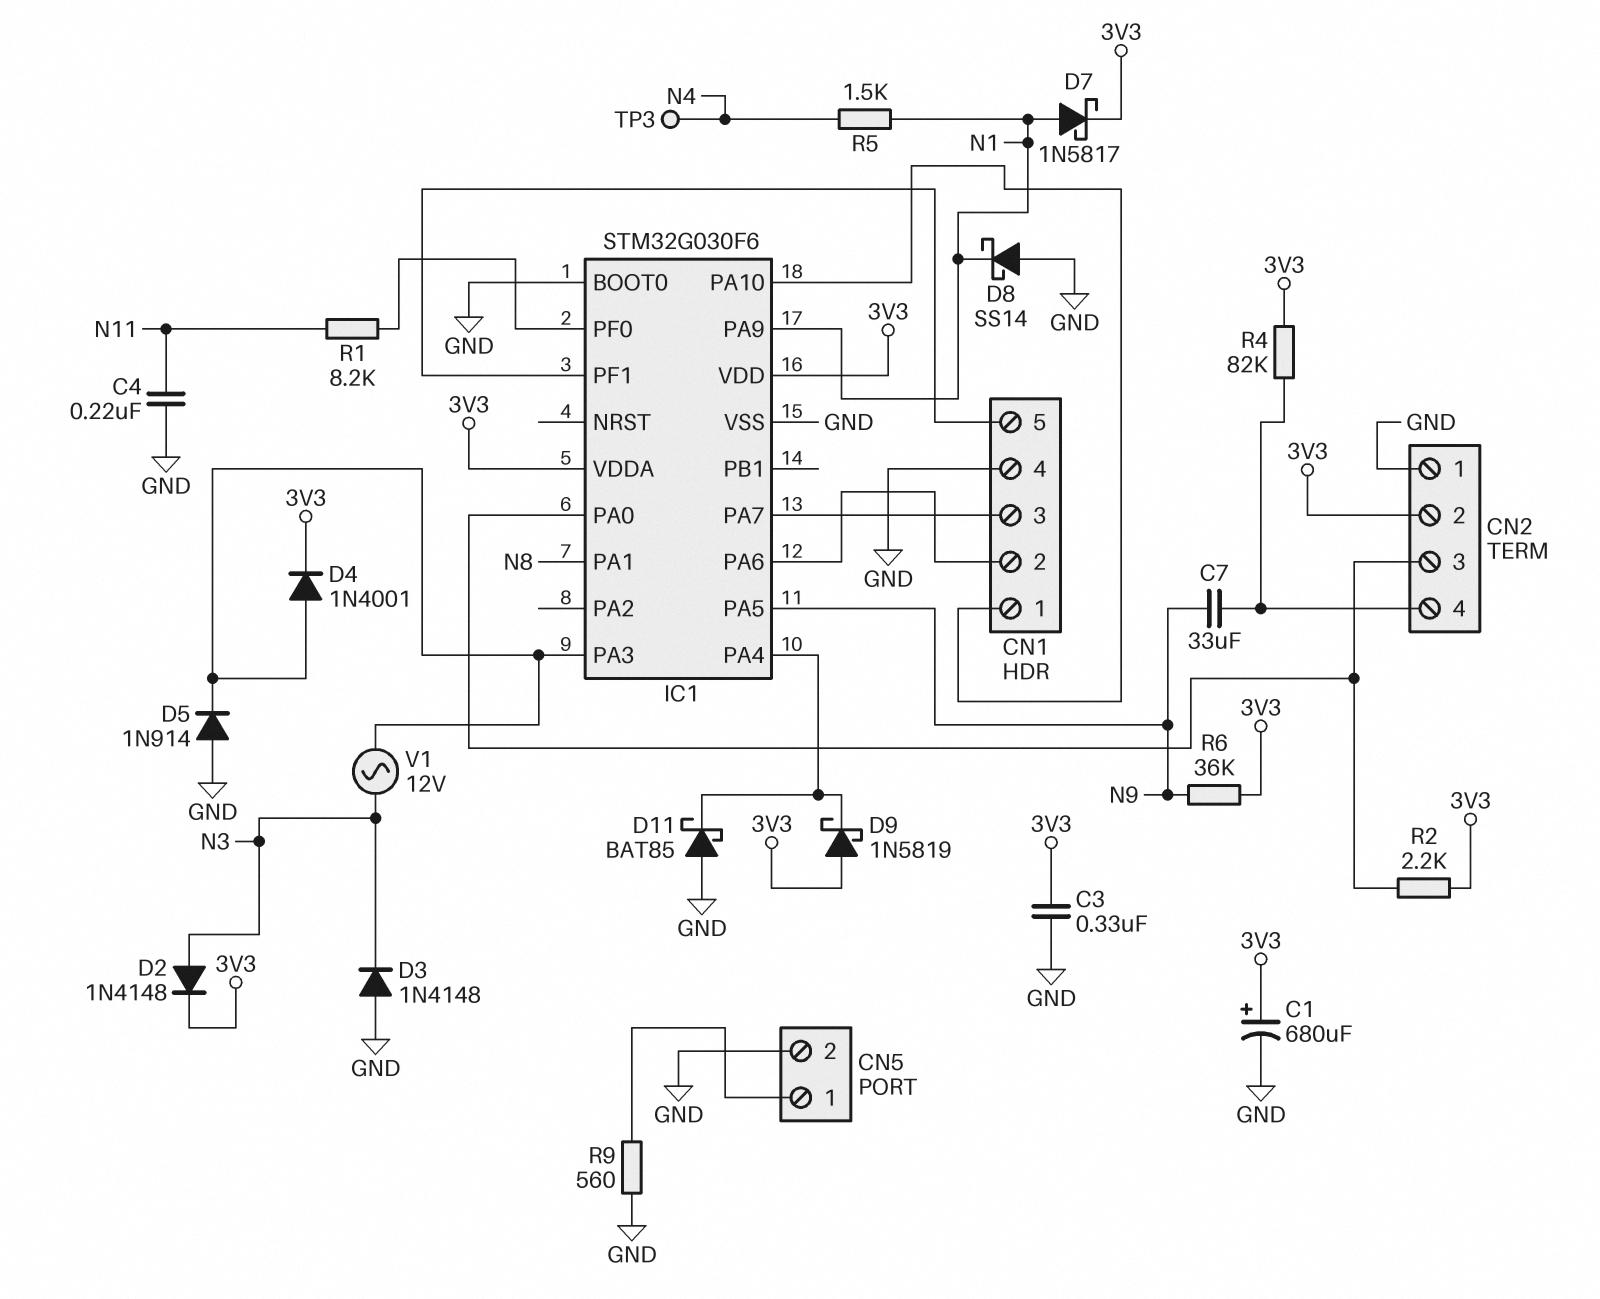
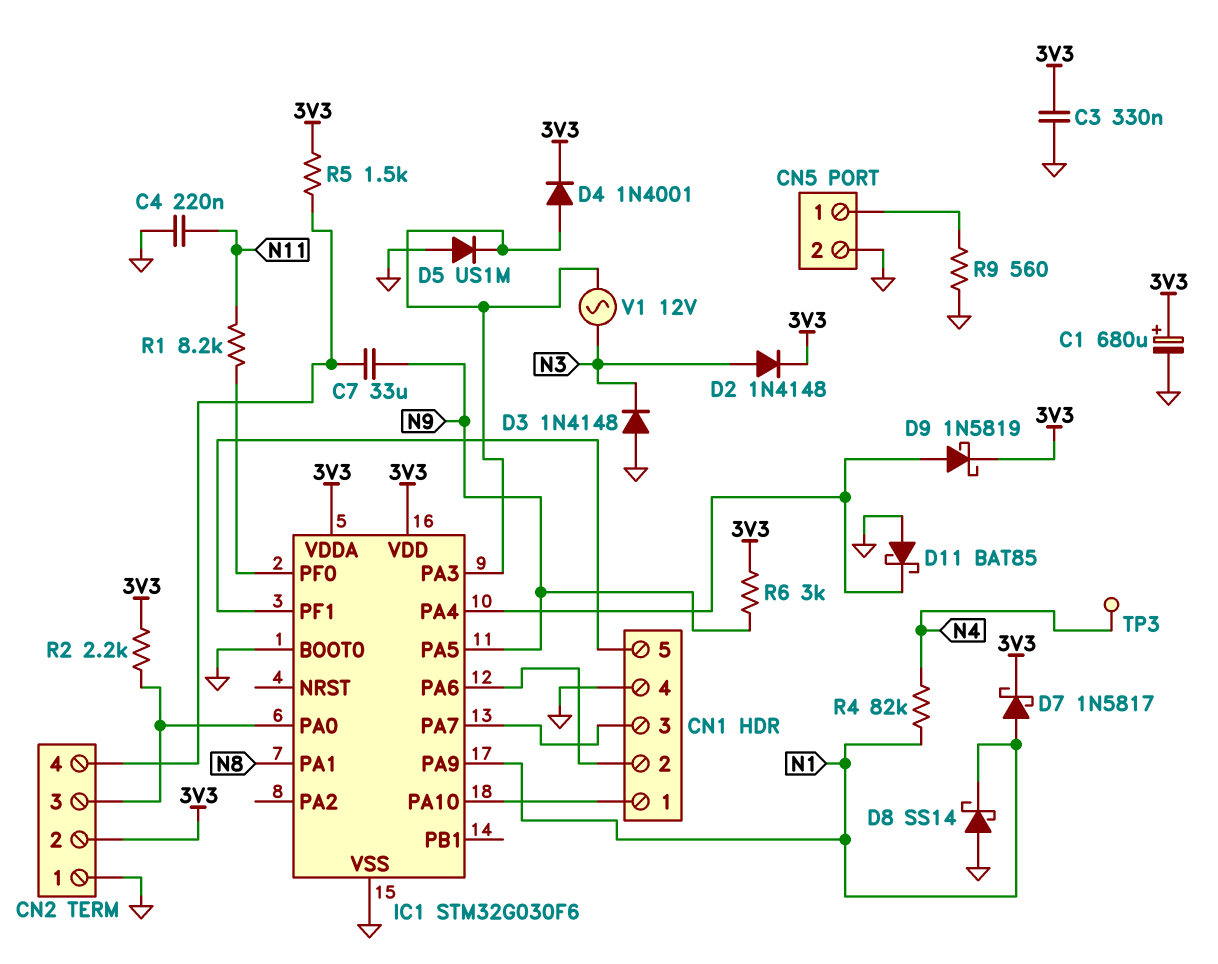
D5: diode 1N914 (A GND, K IC1/PA3) -> diode US1M (A GND, K IC1/PA3)
D9: schottky 1N5819 (A 3V3, K IC1/PA4) -> schottky 1N5819 (A IC1/PA4, K 3V3)
R4: 82k (3V3, CN2/4) -> 82k (N1, N4)
R5: 1.5k (N1, N4) -> 1.5k (3V3, CN2/4)
R6: 36k (3V3, N9) -> 3k (3V3, N9)

